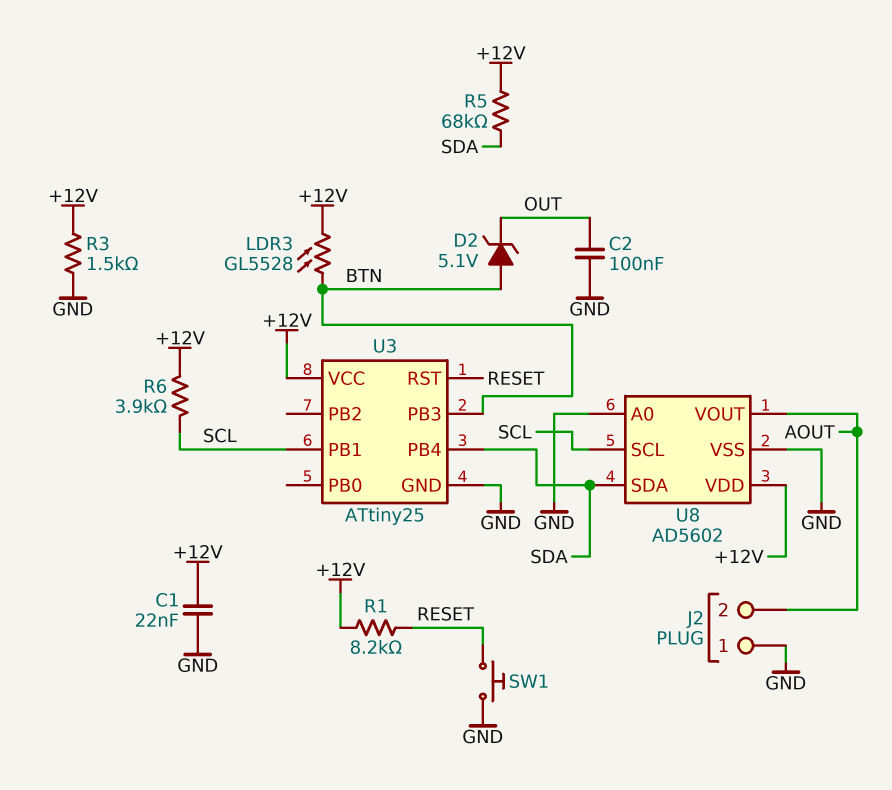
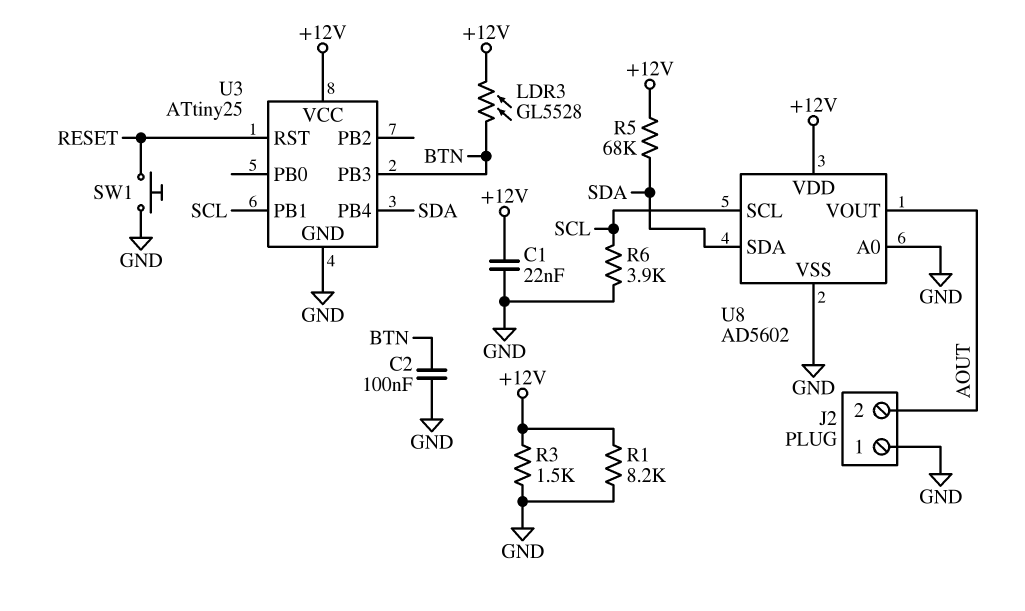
C2: 100nF (GND, OUT) -> 100nF (BTN, GND)
D2: zener 5.1V (A BTN, K OUT) -> none
R1: 8.2k (+12V, RESET) -> 8.2k (+12V, GND)
R6: 3.9k (+12V, SCL) -> 3.9k (GND, SCL)

